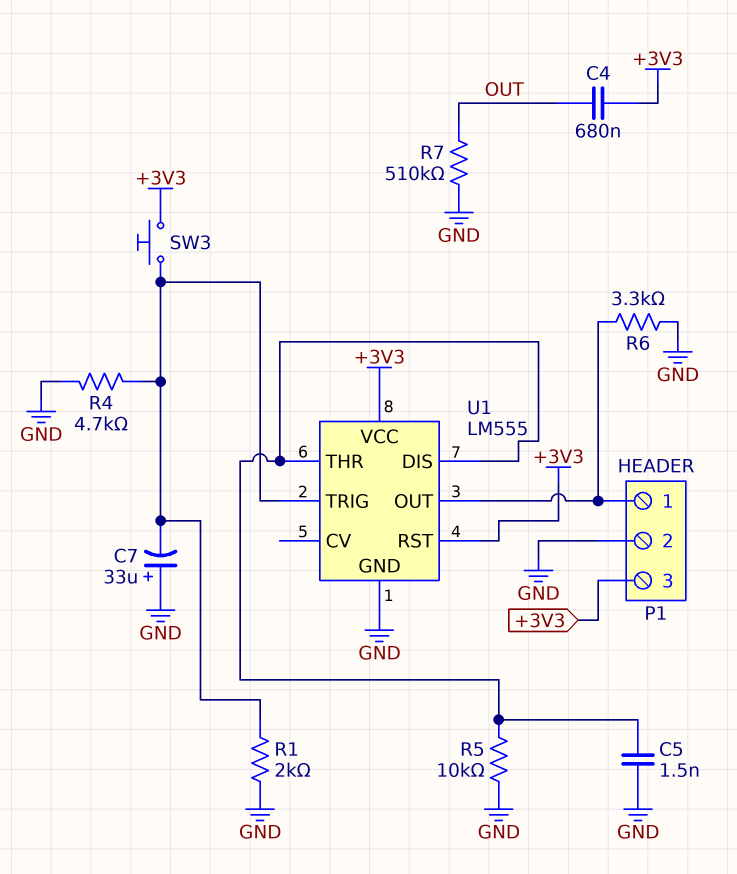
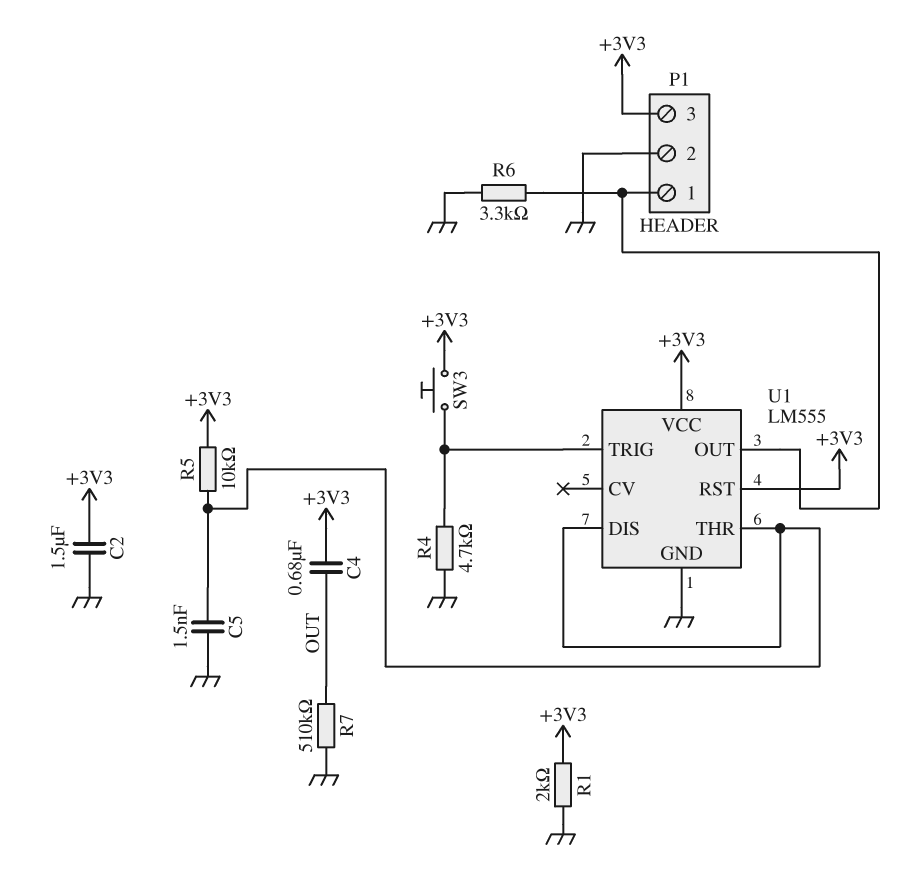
C2: none -> 1.5uF (+3V3, GND)
C7: 33uF (plus GND, minus U1/TRIG) -> none
R1: 2k (GND, U1/TRIG) -> 2k (+3V3, GND)
R5: 10k (GND, U1/DIS) -> 10k (+3V3, U1/DIS)

